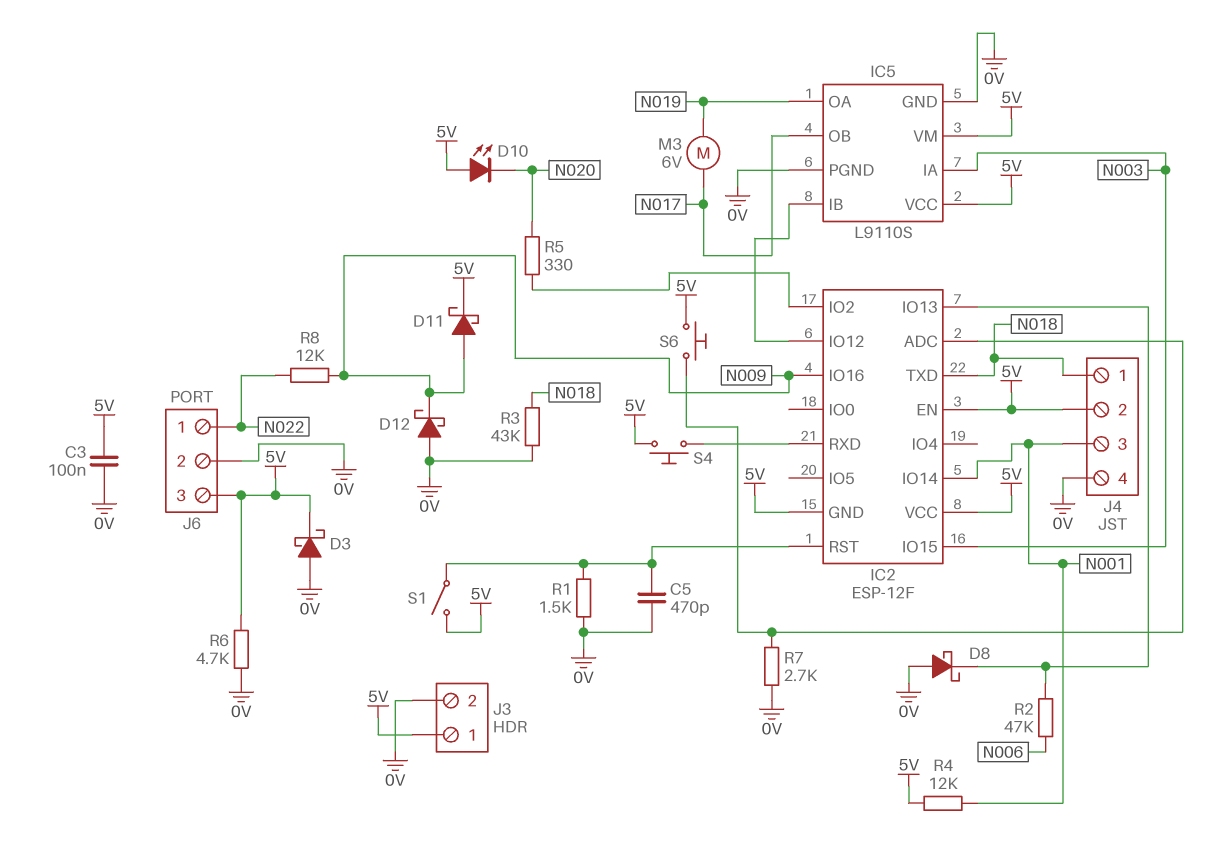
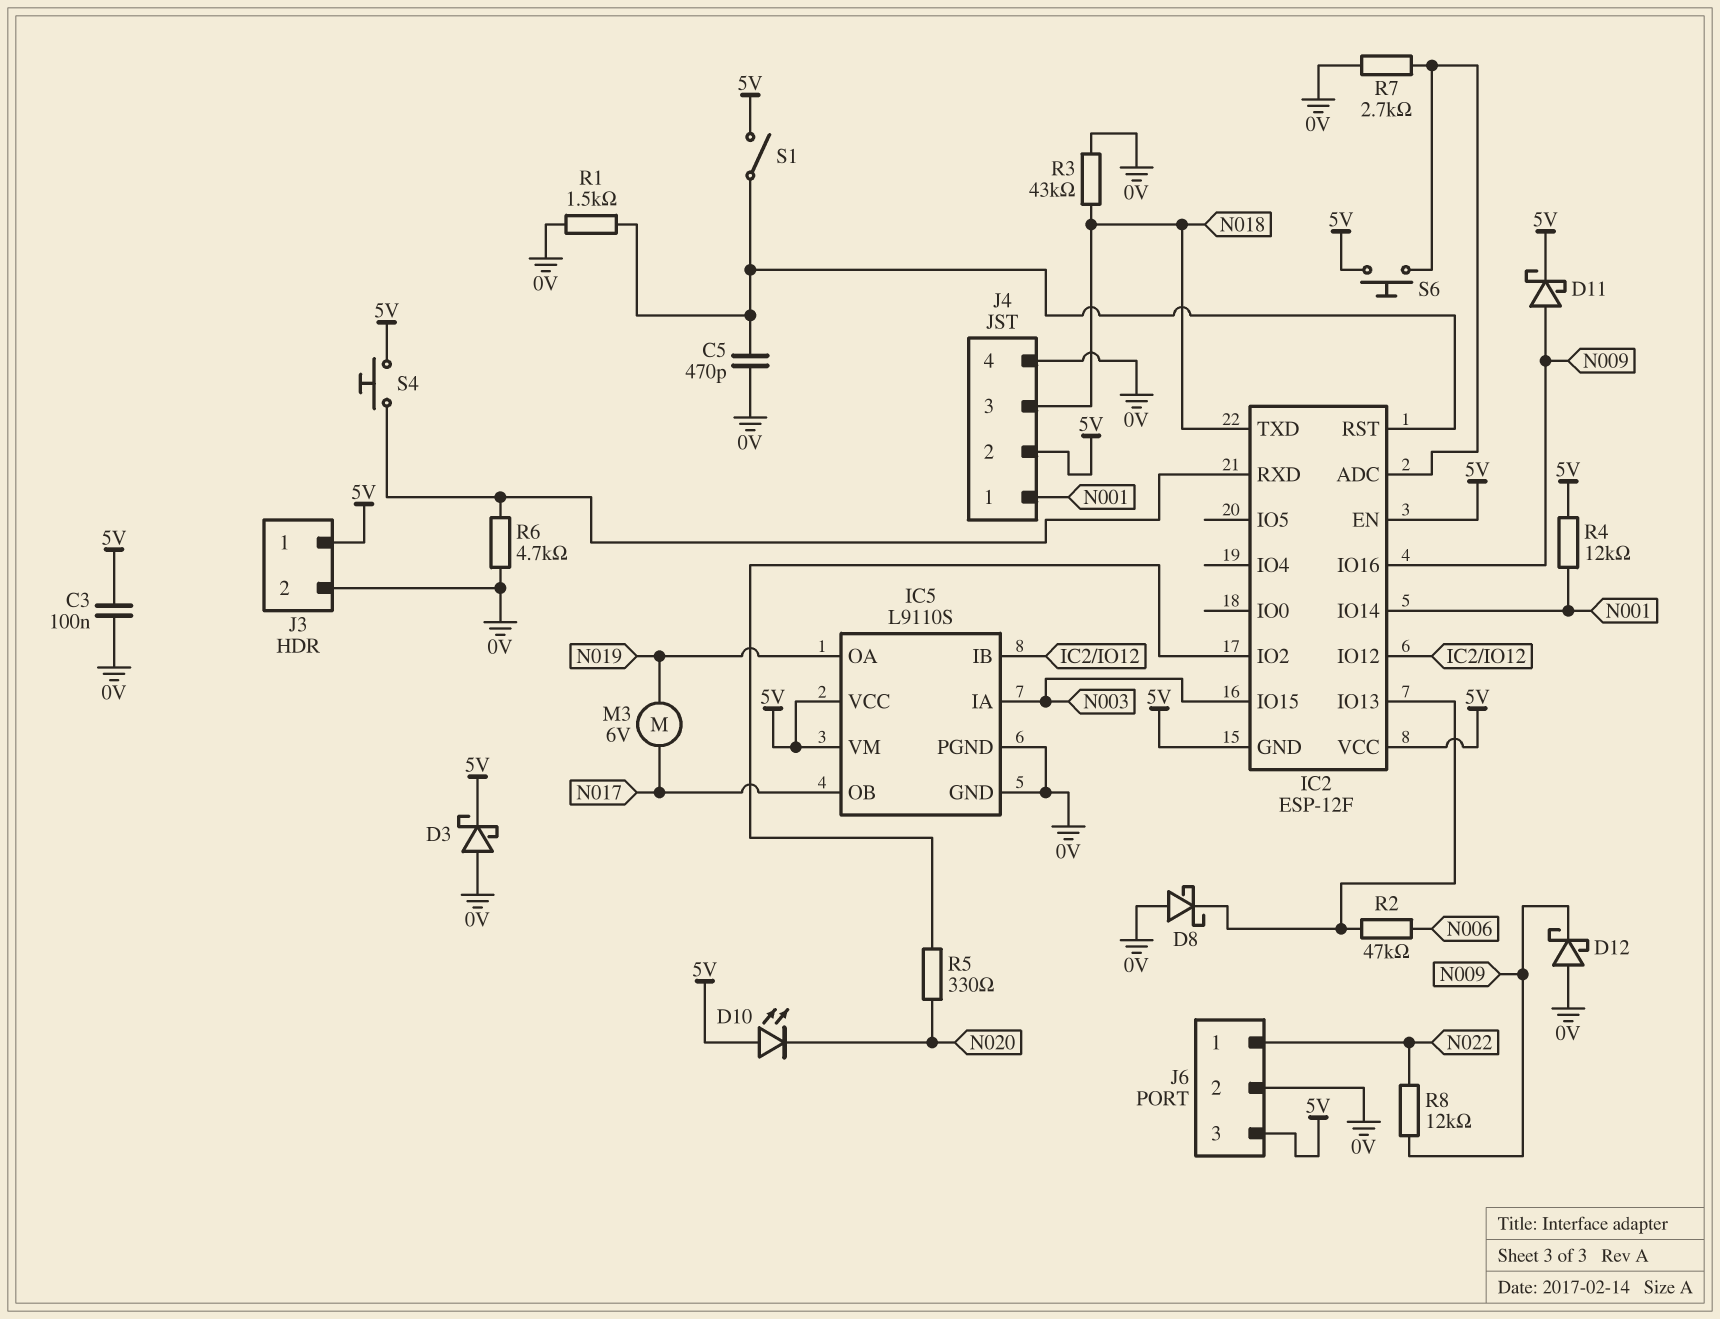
J4 pin 1: N018 -> N001
J4 pin 3: N001 -> N018
R6: 4.7k (0V, 5V) -> 4.7k (0V, IC2/RXD)

